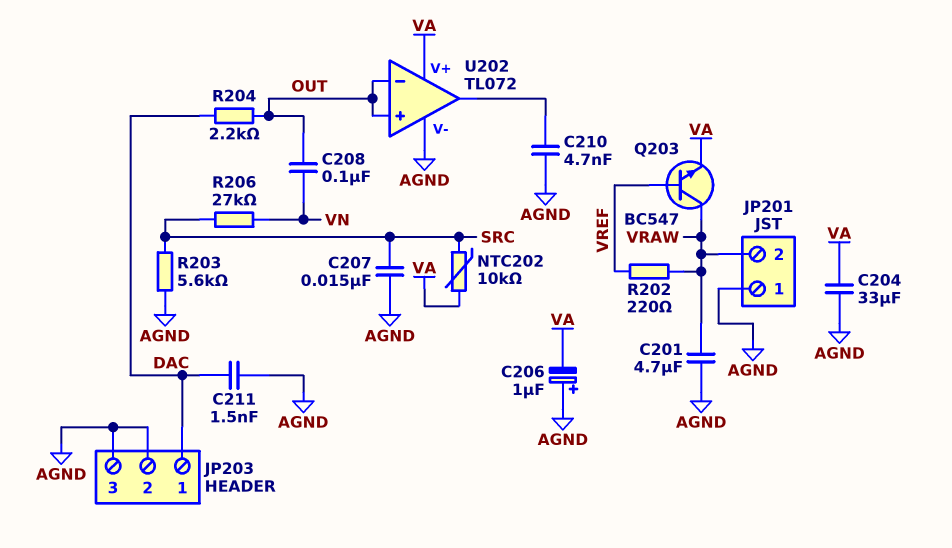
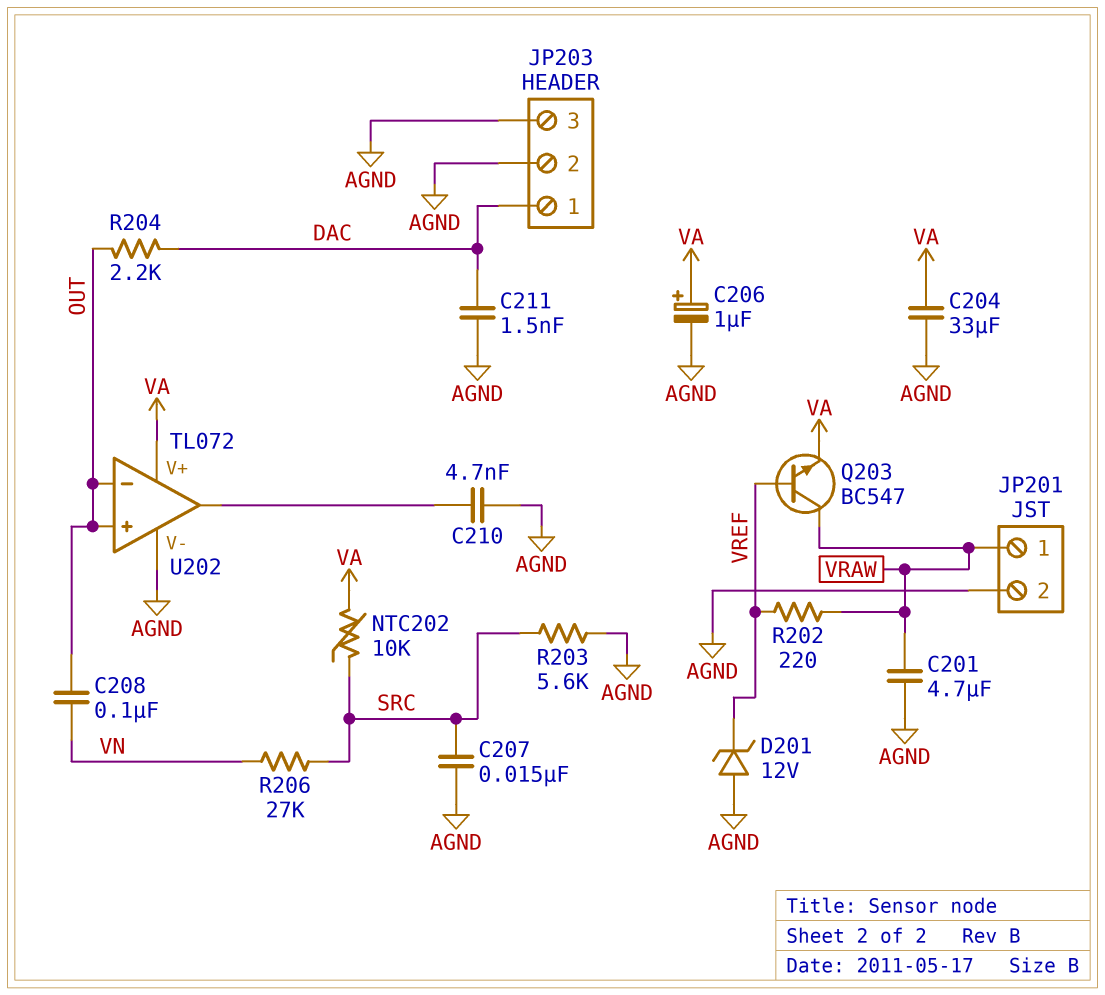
C206: 1uF (plus AGND, minus VA) -> 1uF (plus VA, minus AGND)
D201: none -> zener 12V (A AGND, K VREF)
JP201 pin 1: AGND -> VRAW
JP201 pin 2: VRAW -> AGND

